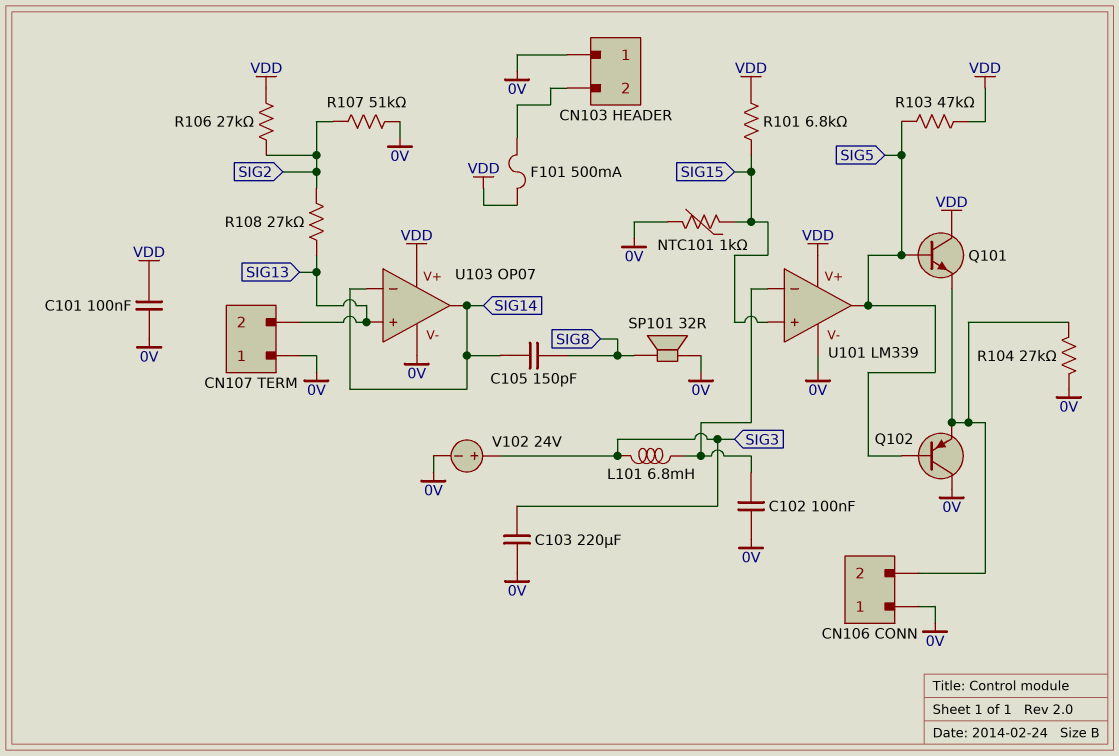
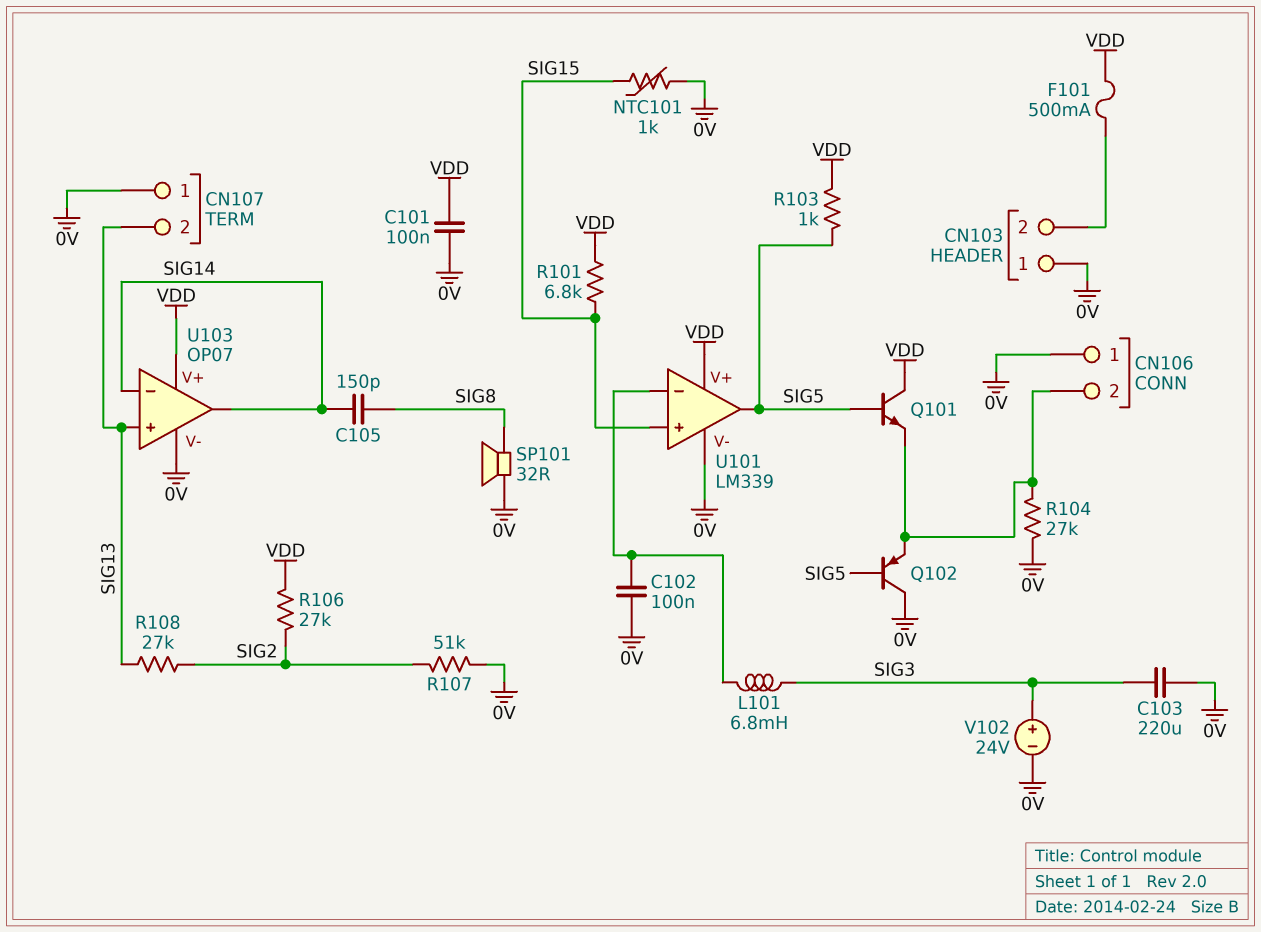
R103: 47k (SIG5, VDD) -> 1k (SIG5, VDD)

